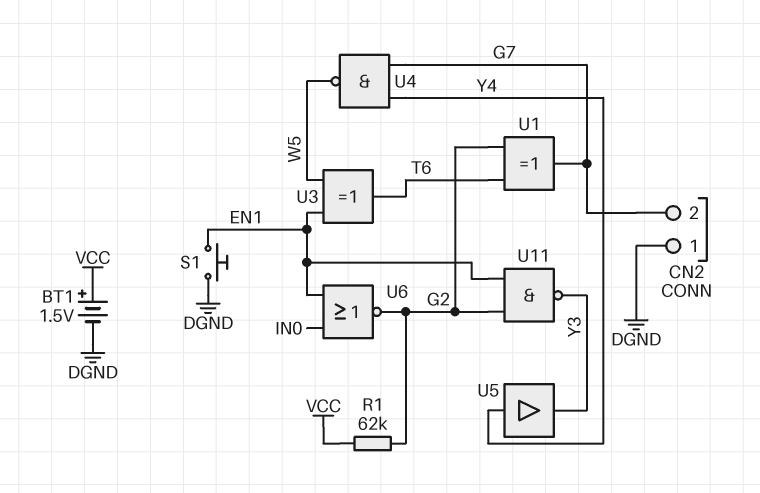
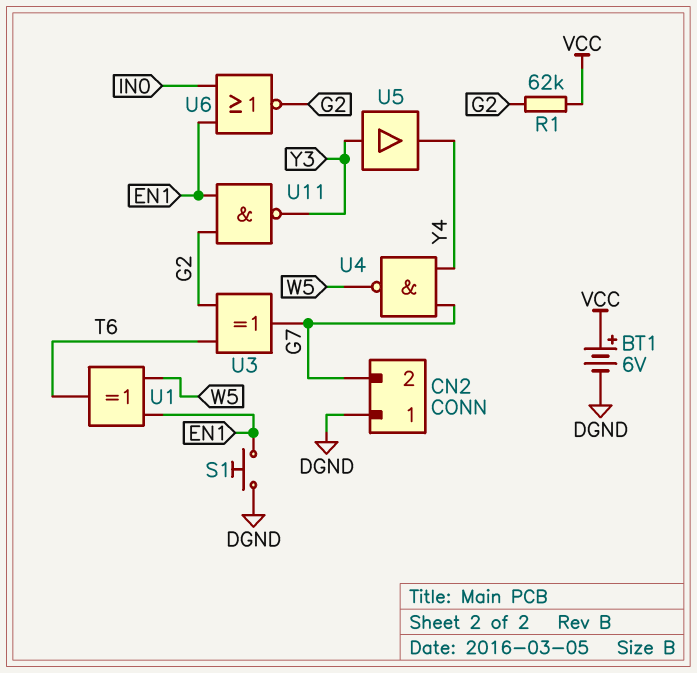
BT1: 1.5V (plus VCC, minus DGND) -> 6V (plus VCC, minus DGND)
U1: XOR (in G2, in T6, out G7) -> XOR (in EN1, in W5, out T6)
U3: XOR (in EN1, in W5, out T6) -> XOR (in G2, in T6, out G7)
U5: buffer (in Y4, out Y3) -> buffer (in Y3, out Y4)

